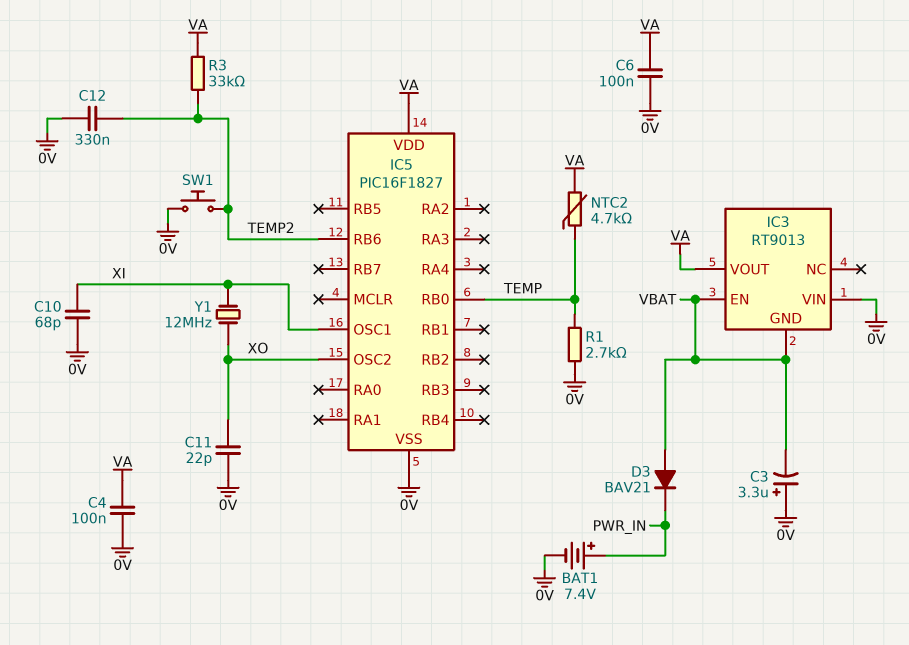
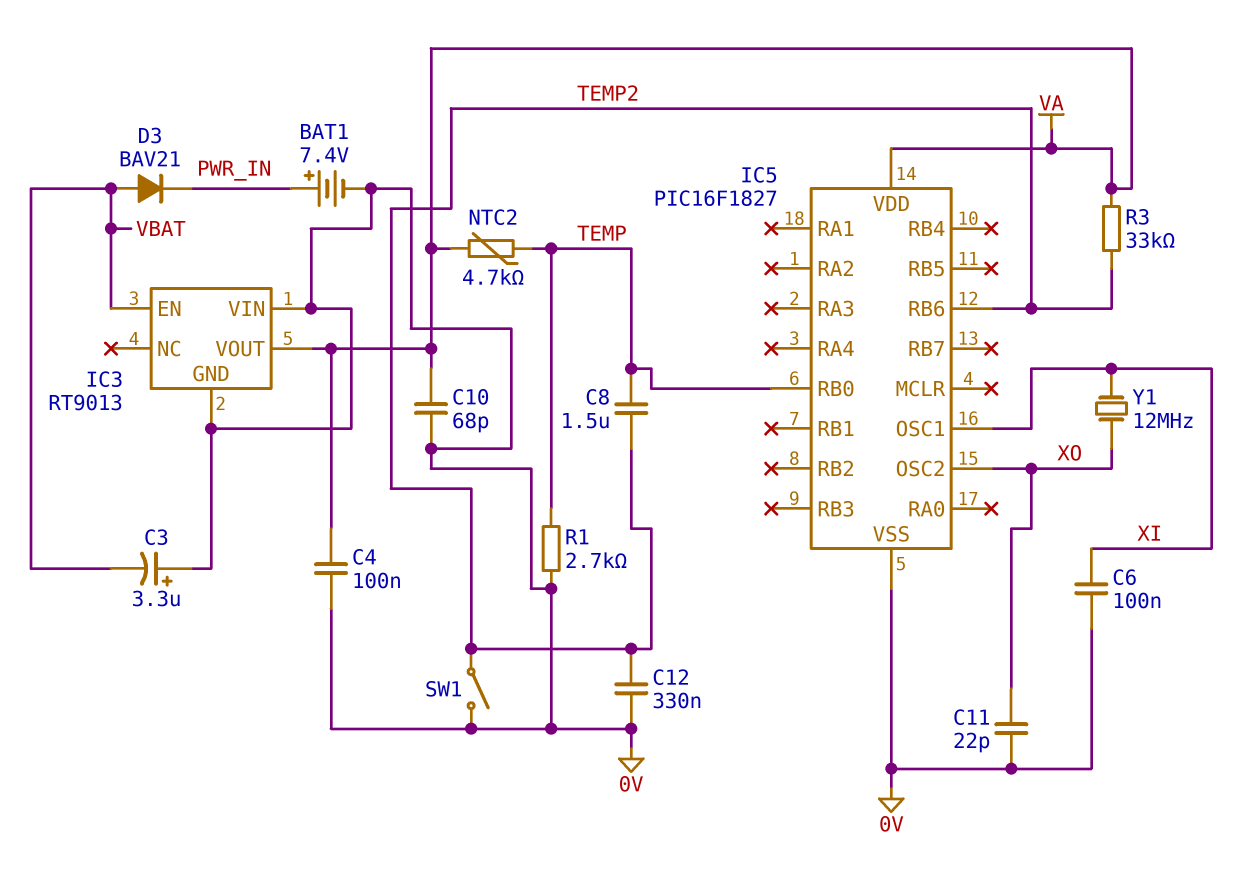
C6: 100nF (0V, VA) -> 100nF (0V, XI)
C8: none -> 1.5uF (TEMP, TEMP2)
C10: 68pF (0V, XI) -> 68pF (0V, VA)
IC3 pin GND: VBAT -> 0V
SW1: button (0V, TEMP2) -> switch (0V, TEMP2)

